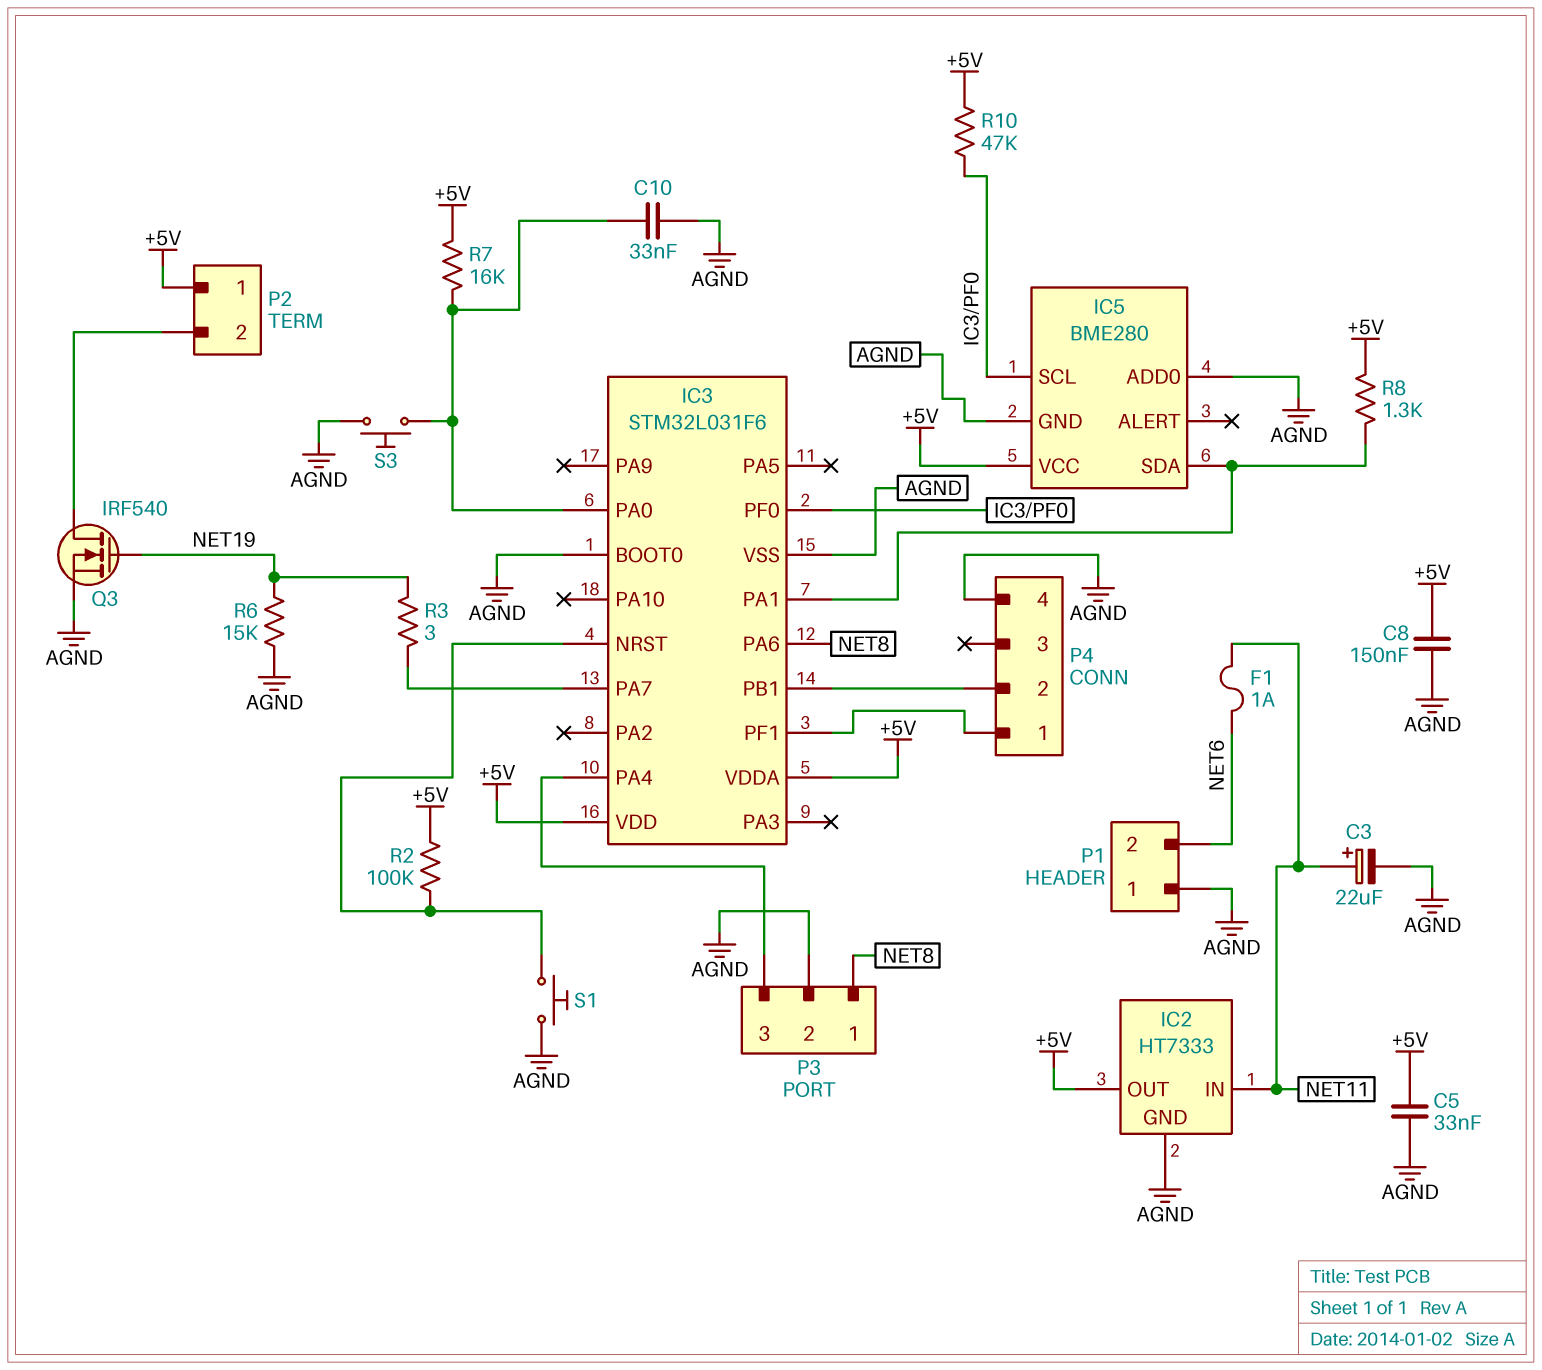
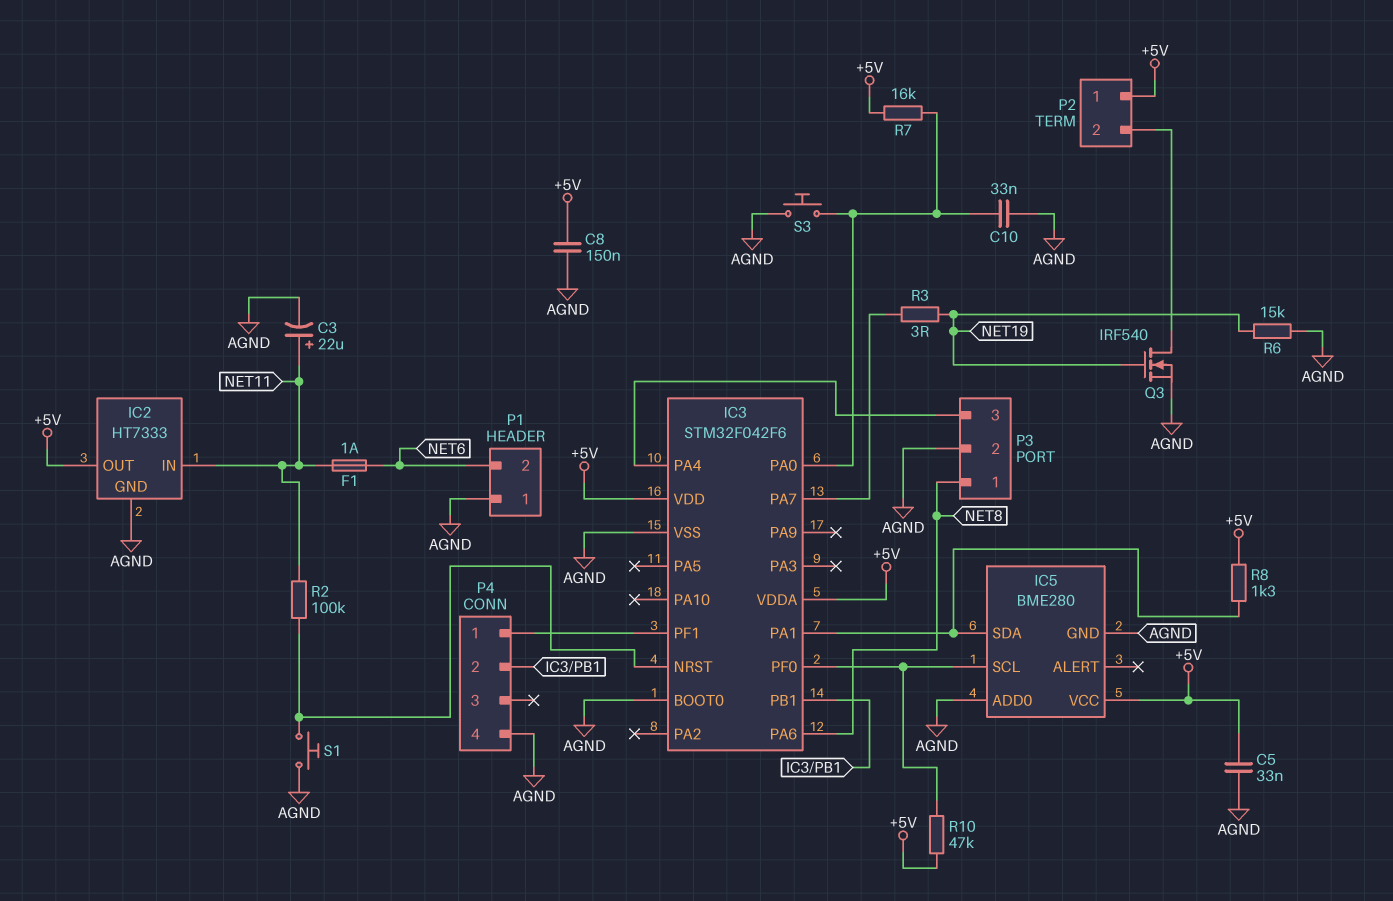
IC3: STM32L031F6 -> STM32F042F6
R2: 100k (+5V, IC3/NRST) -> 100k (IC3/NRST, NET11)

